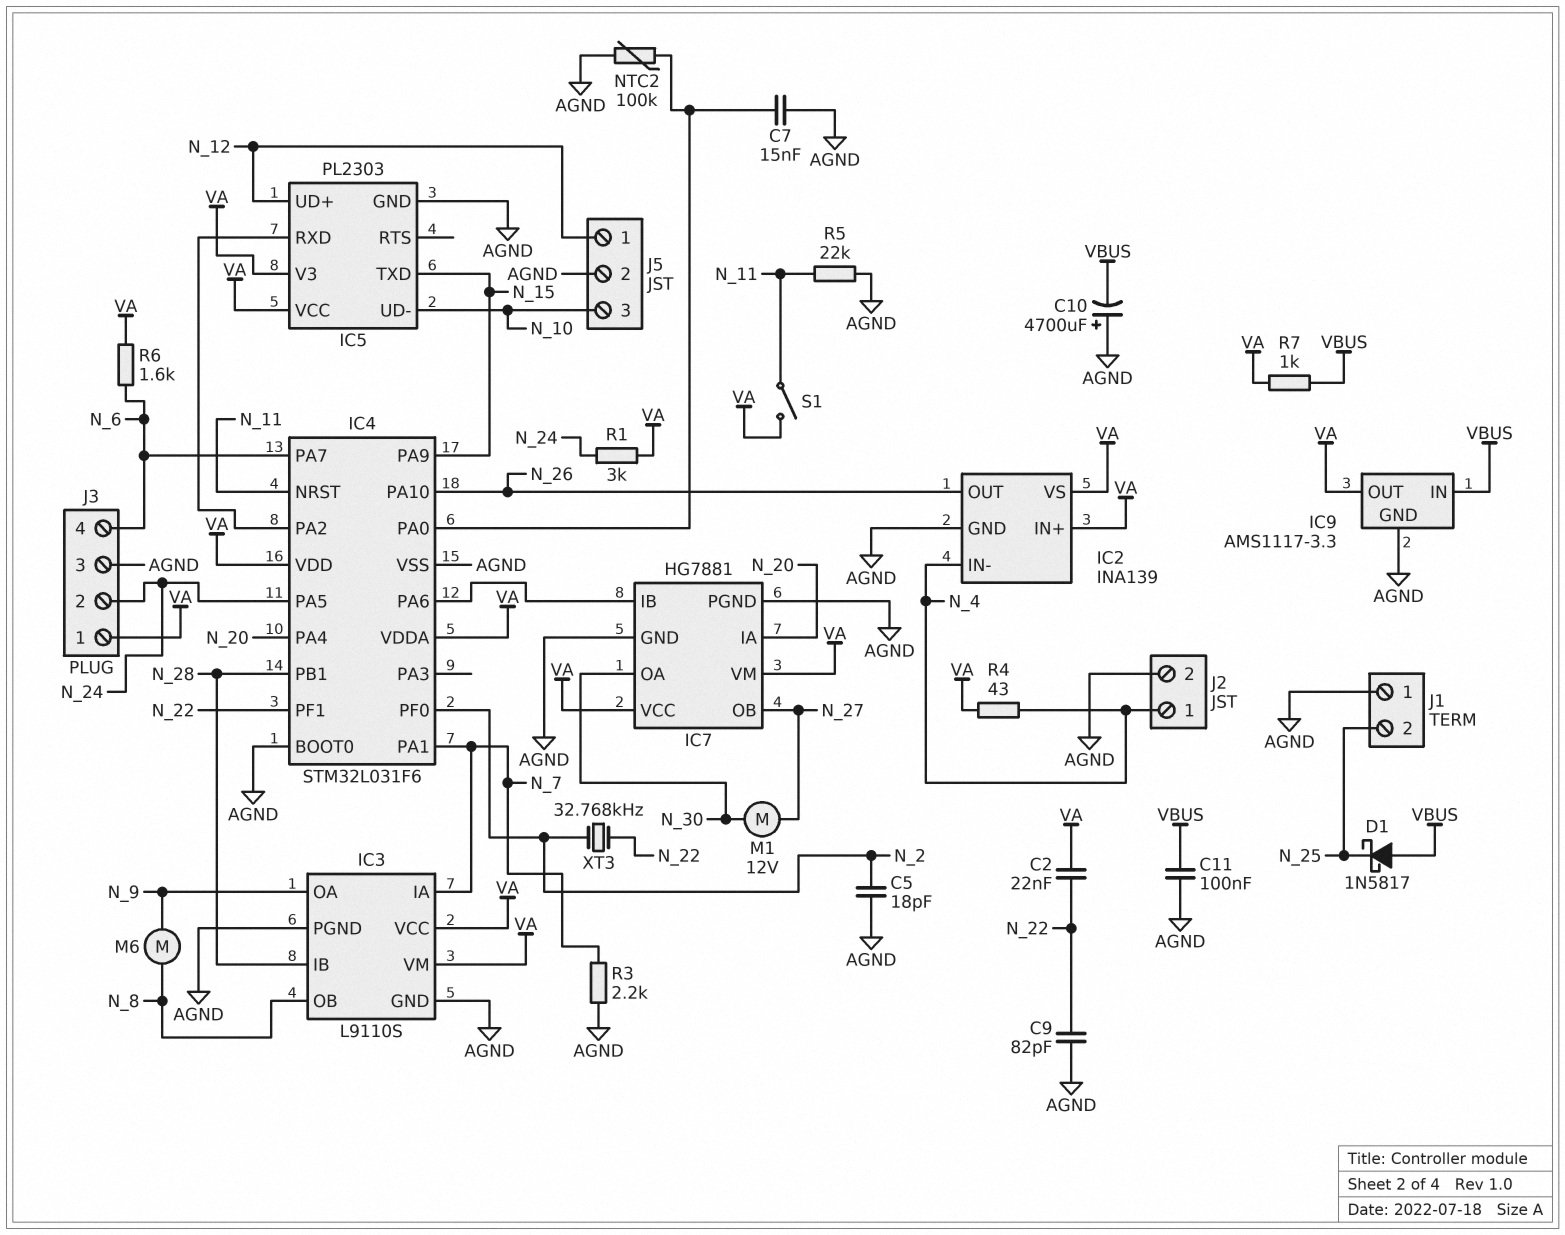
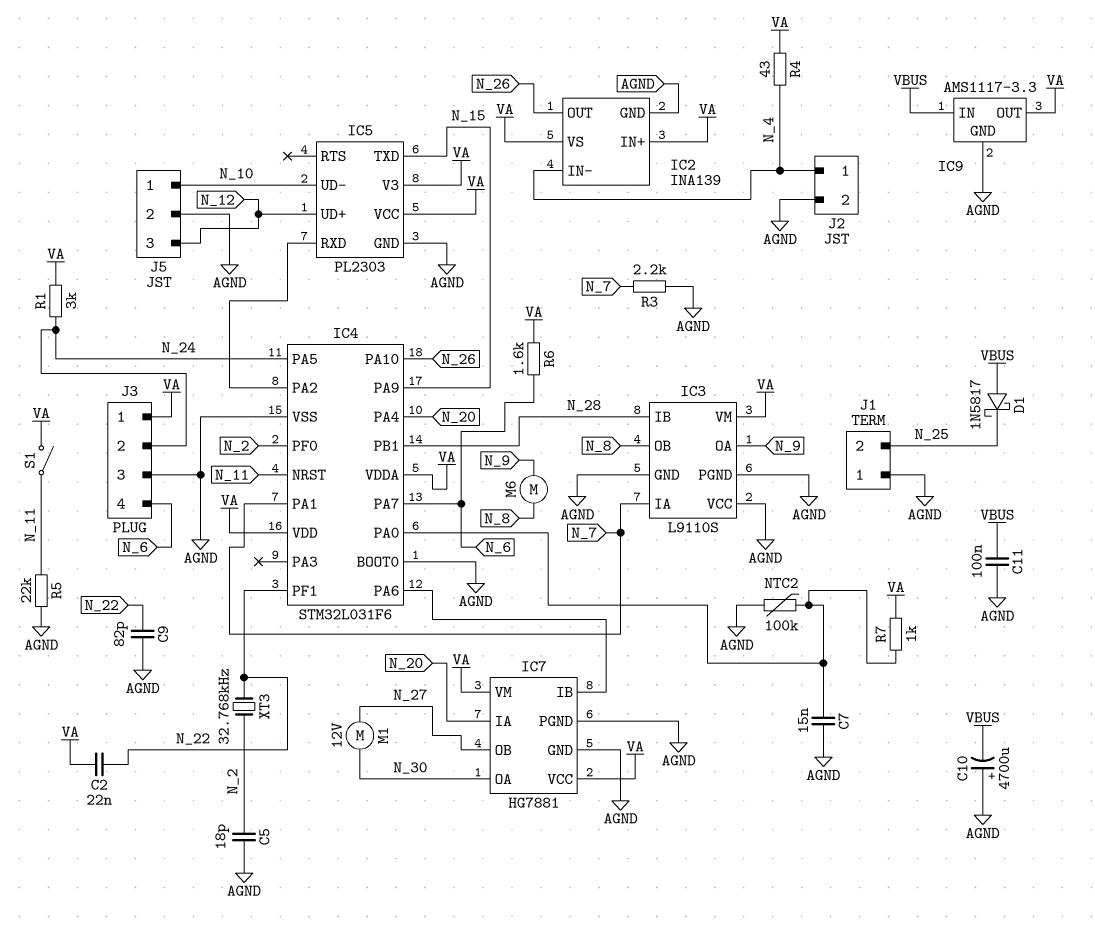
IC3 pin VCC: VA -> AGND
J5 pin 1: N_12 -> N_10
J5 pin 3: N_10 -> N_12
R7: 1k (VA, VBUS) -> 1k (IC4/PA0, VA)

